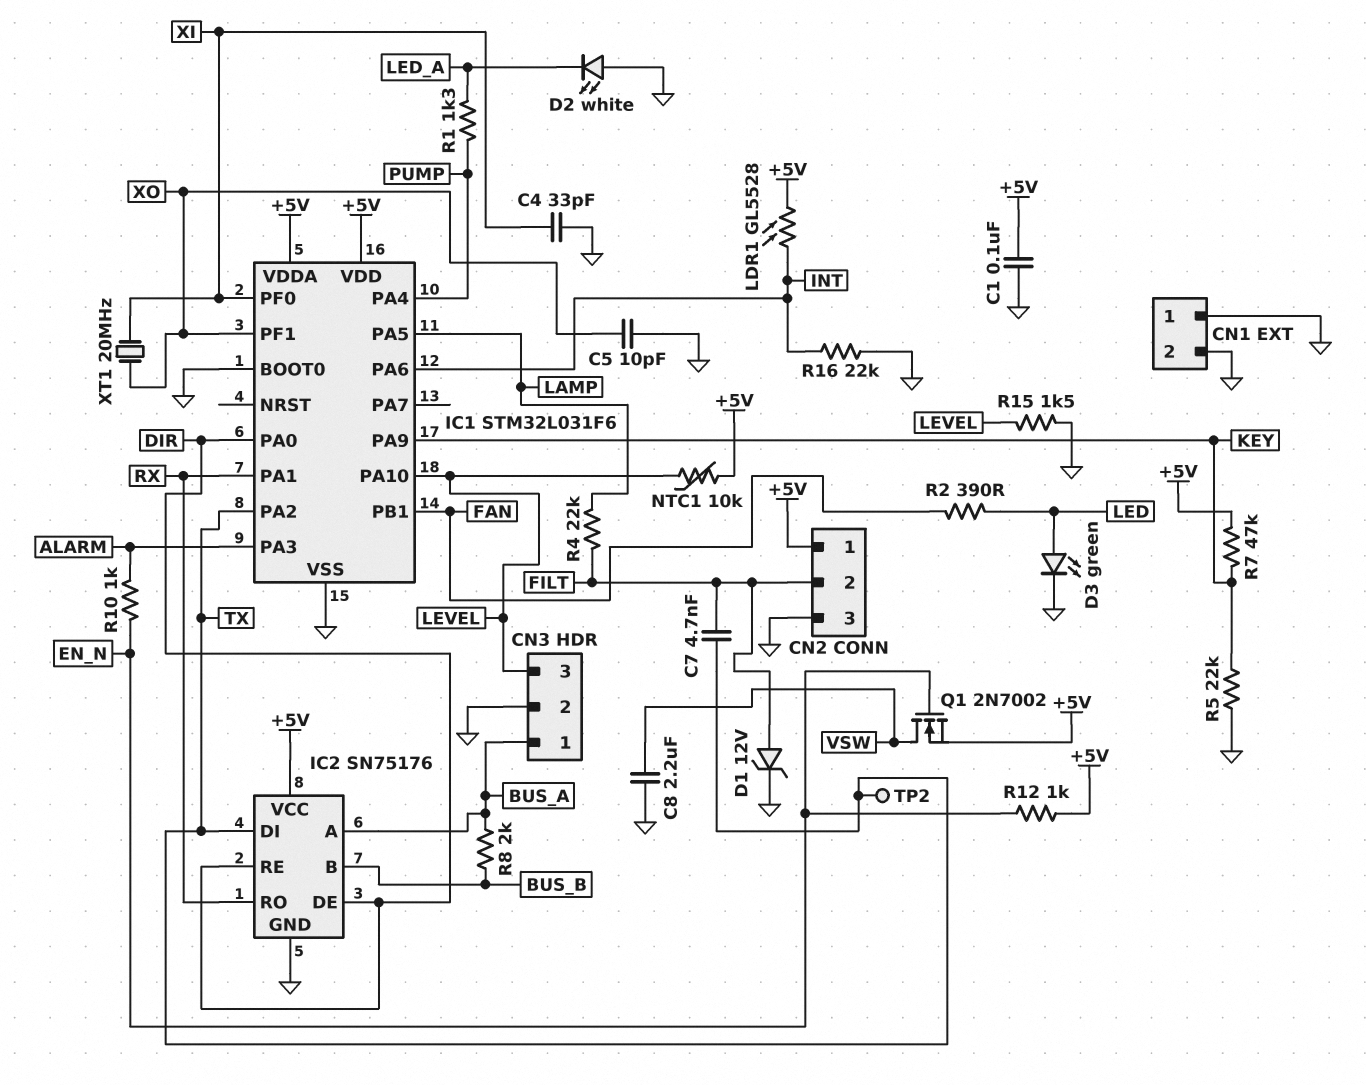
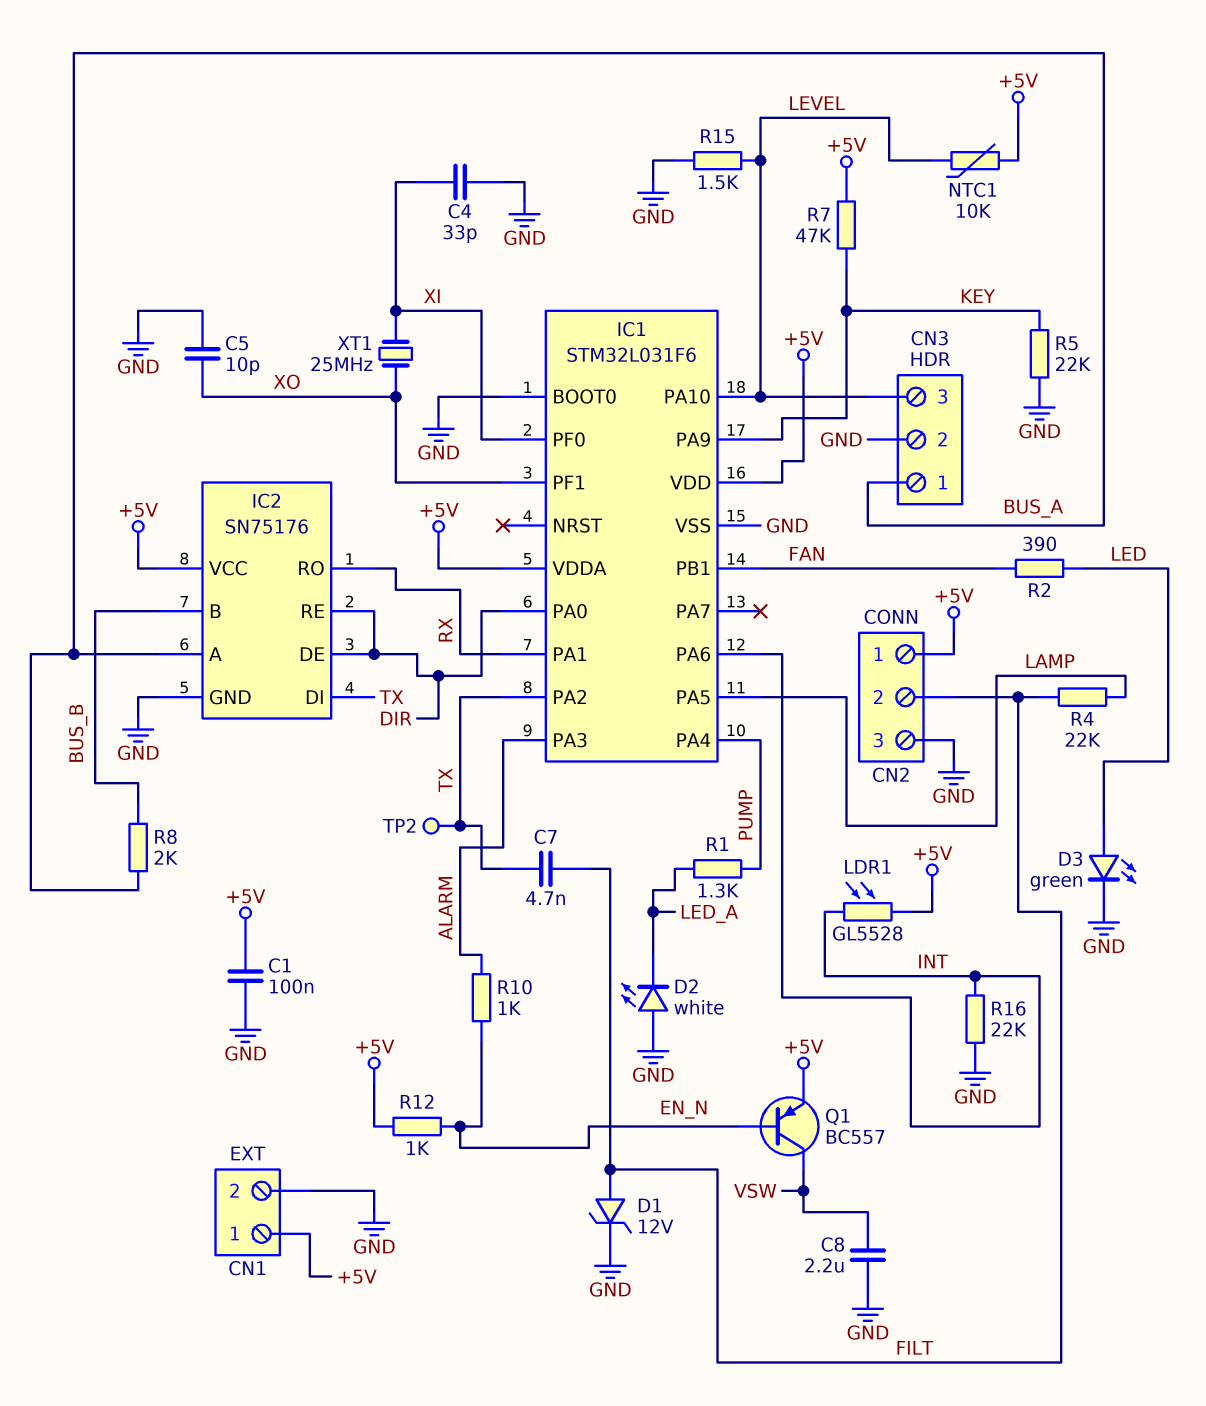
CN1 pin 1: GND -> +5V
Q1: NMOS 2N7002 (G EN_N, D VSW, S +5V) -> PNP BC557 (B EN_N, C VSW, E +5V)
XT1: 20MHz (XI, XO) -> 25MHz (XI, XO)

